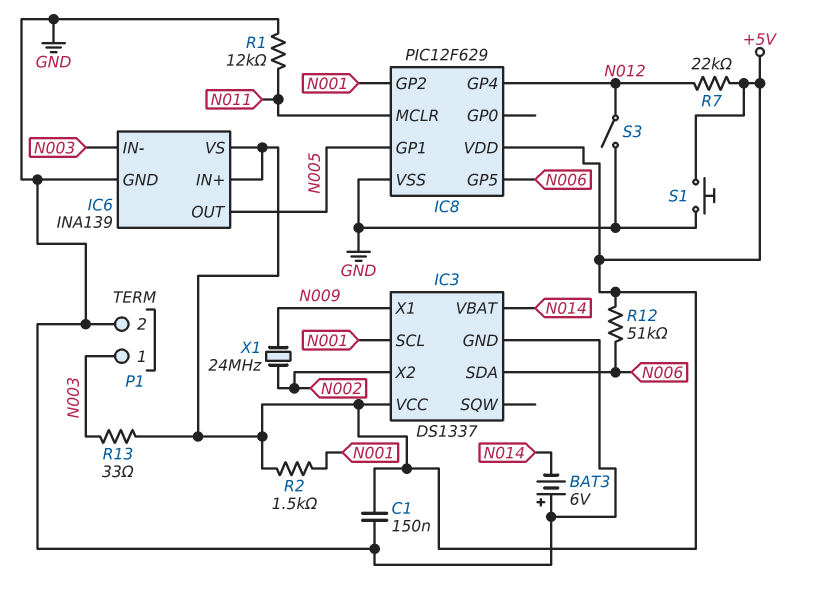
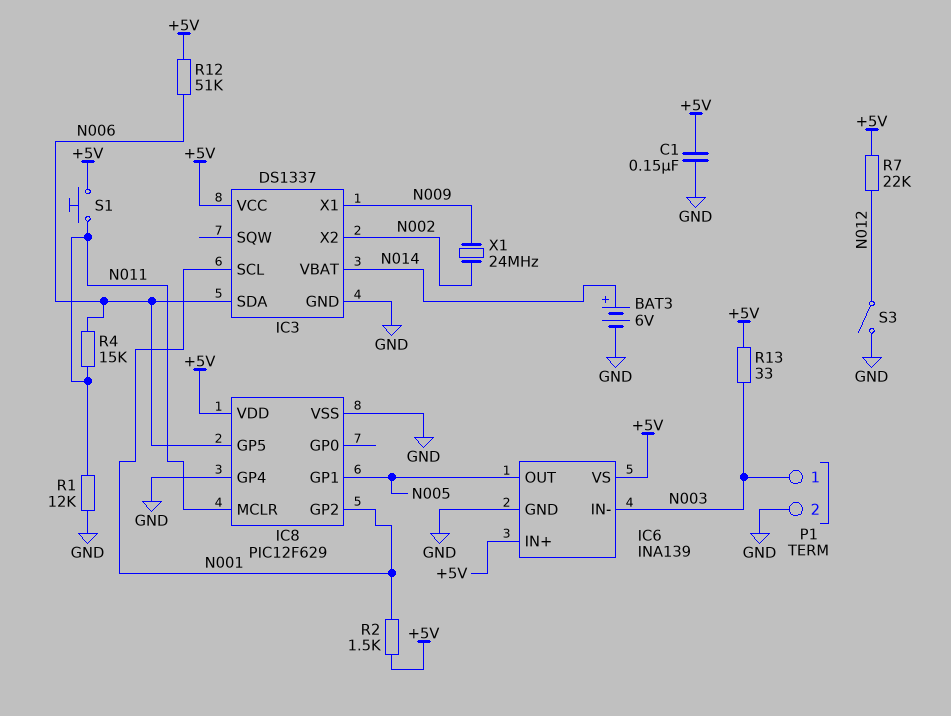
BAT3: 6V (plus GND, minus N014) -> 6V (plus N014, minus GND)
IC8 pin GP4: N012 -> GND
R4: none -> 15k (N006, N011)
S1: button (+5V, GND) -> button (+5V, N011)

